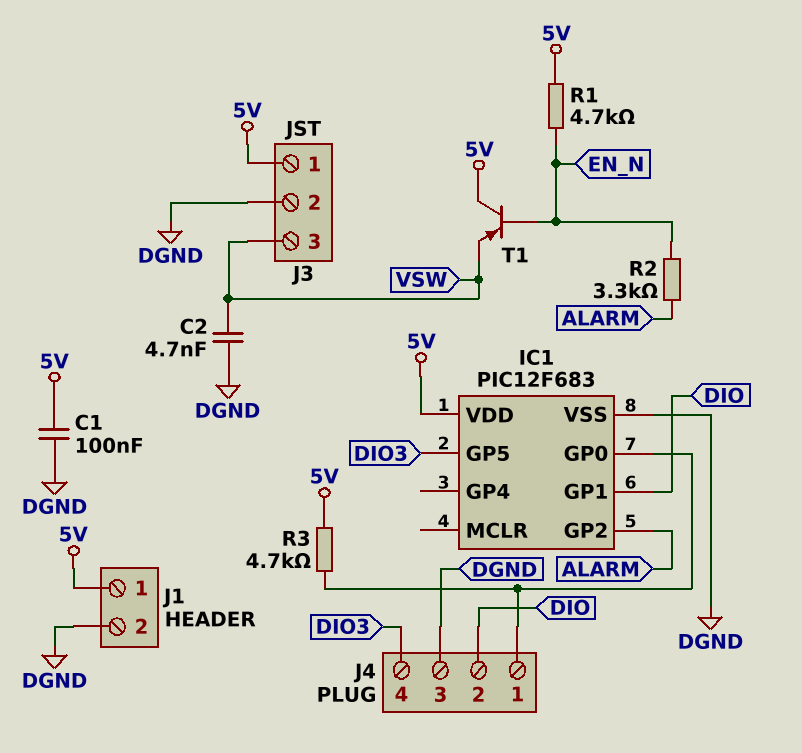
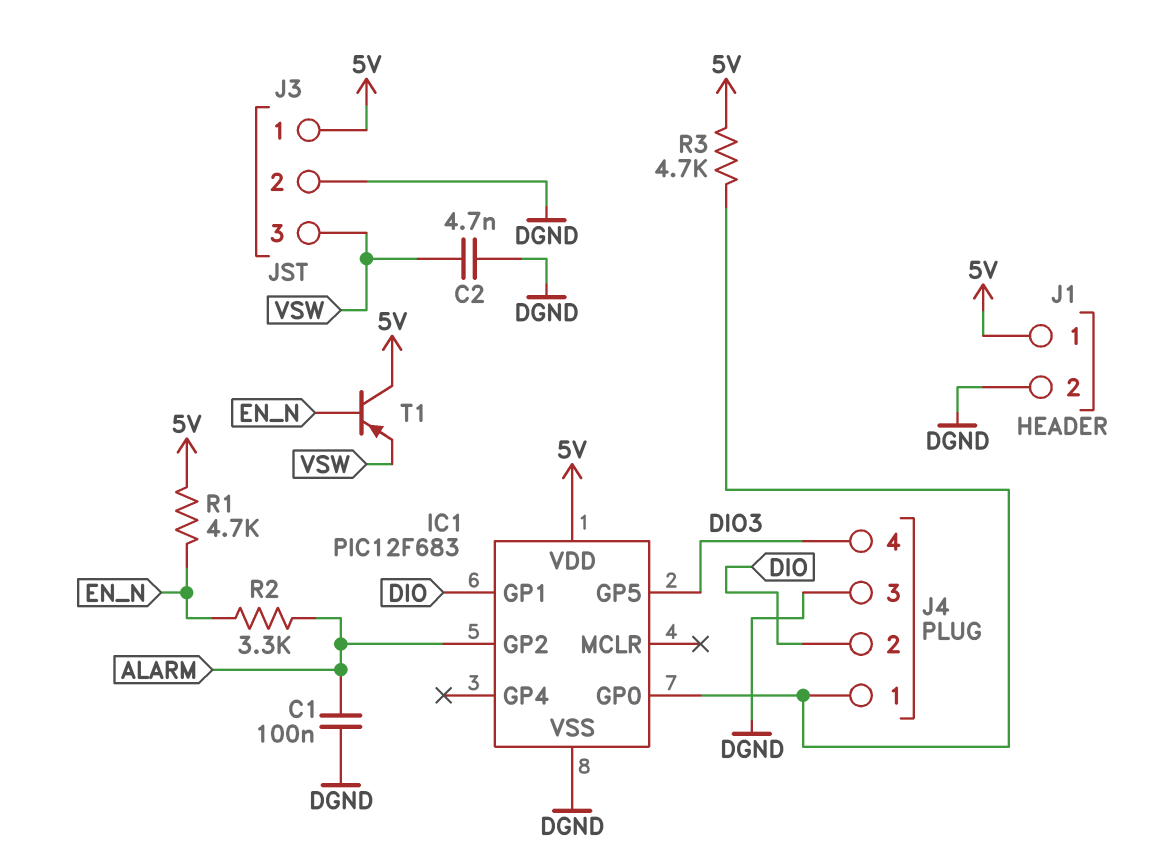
C1: 100nF (5V, DGND) -> 100nF (ALARM, DGND)

